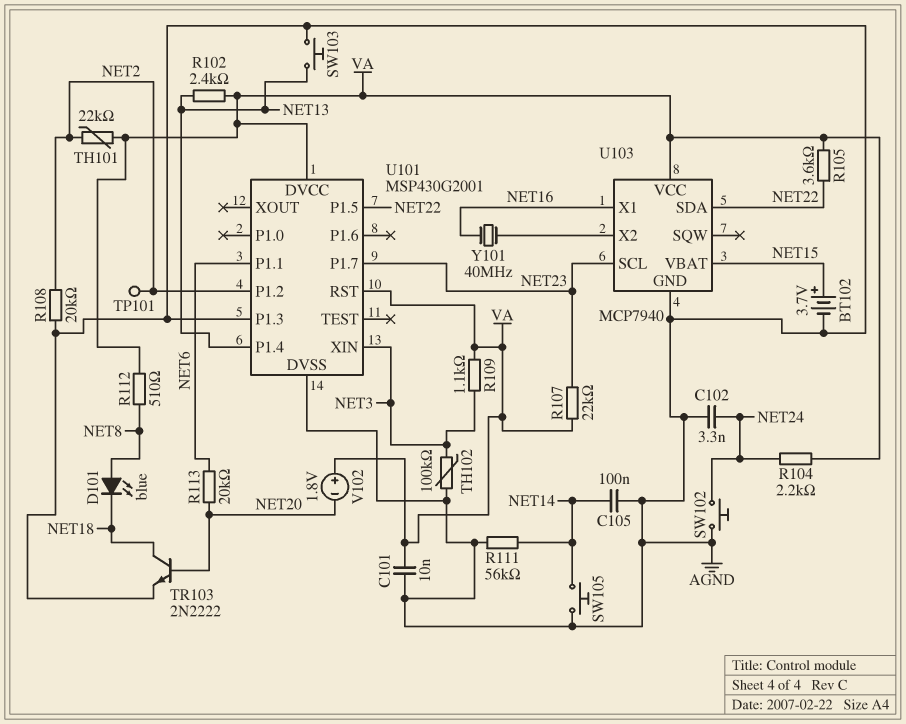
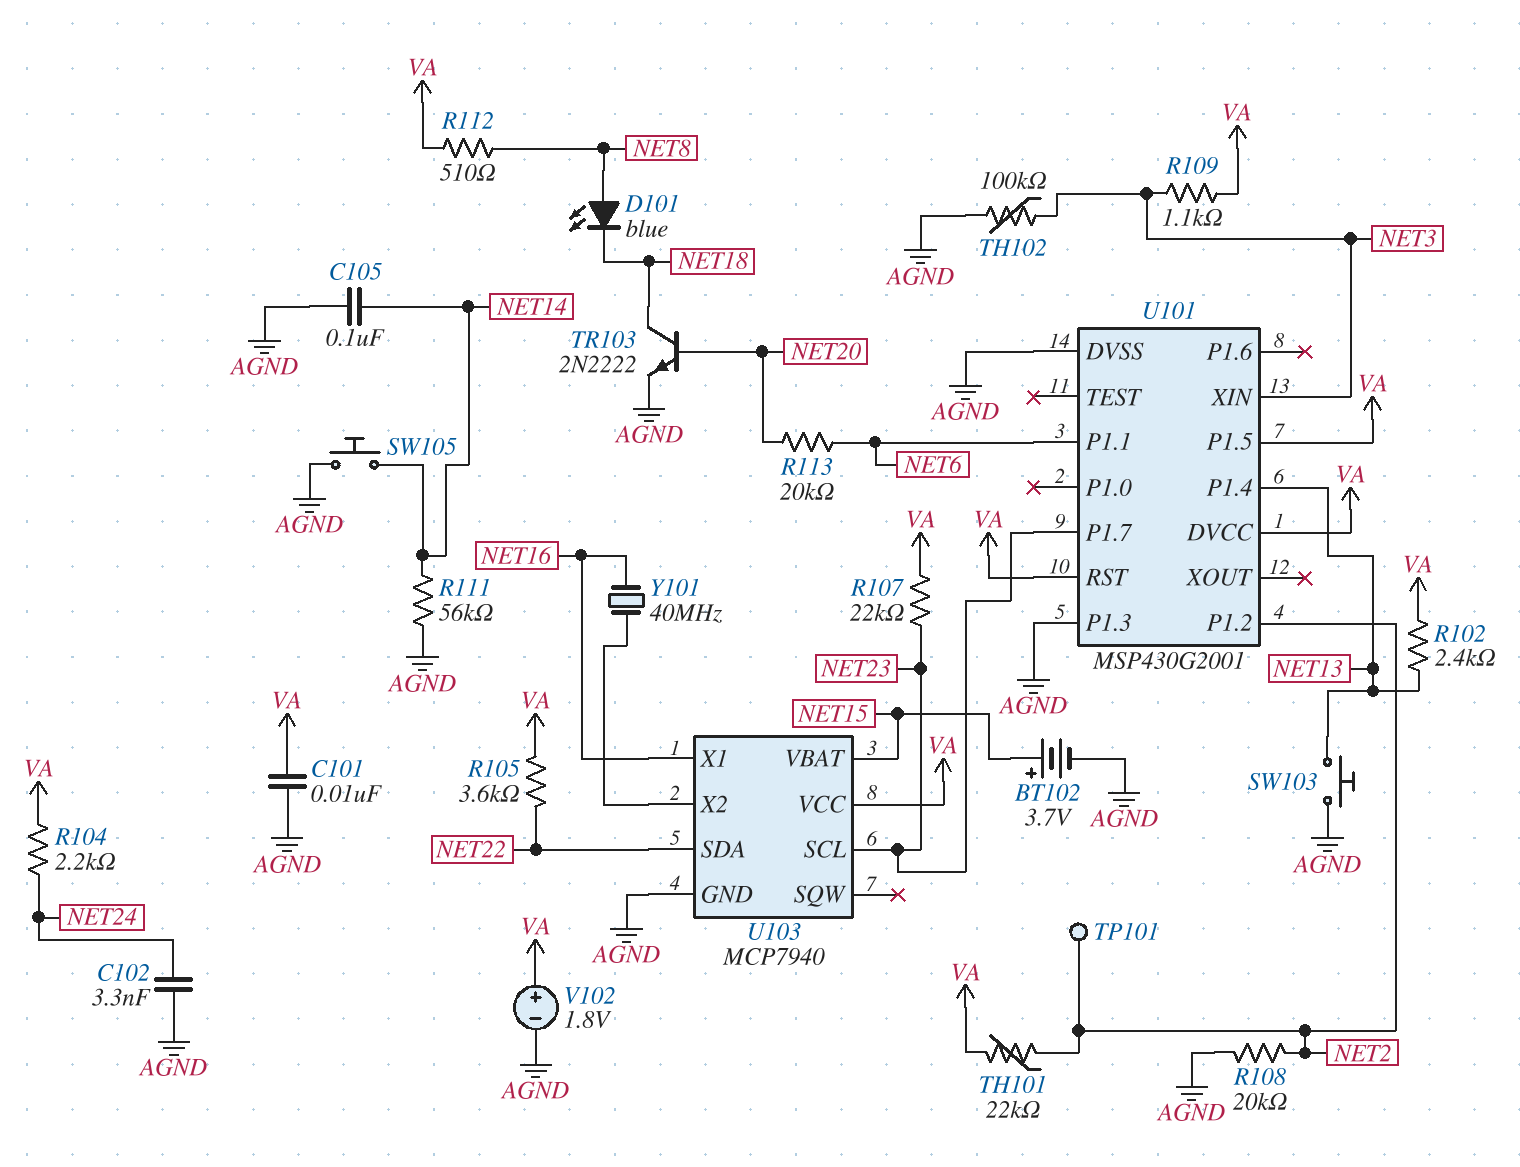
SW102: button (AGND, NET24) -> none
U101 pin P1.5: NET22 -> VA
V102: 1.8V (plus VA, minus NET20) -> 1.8V (plus VA, minus AGND)

